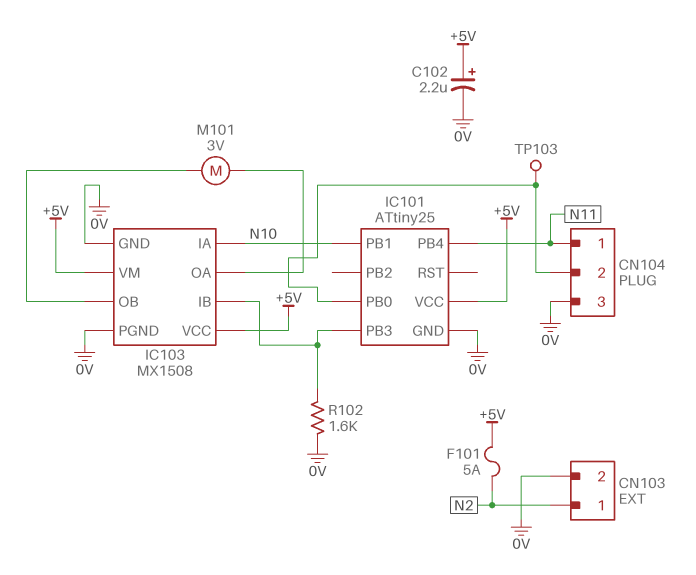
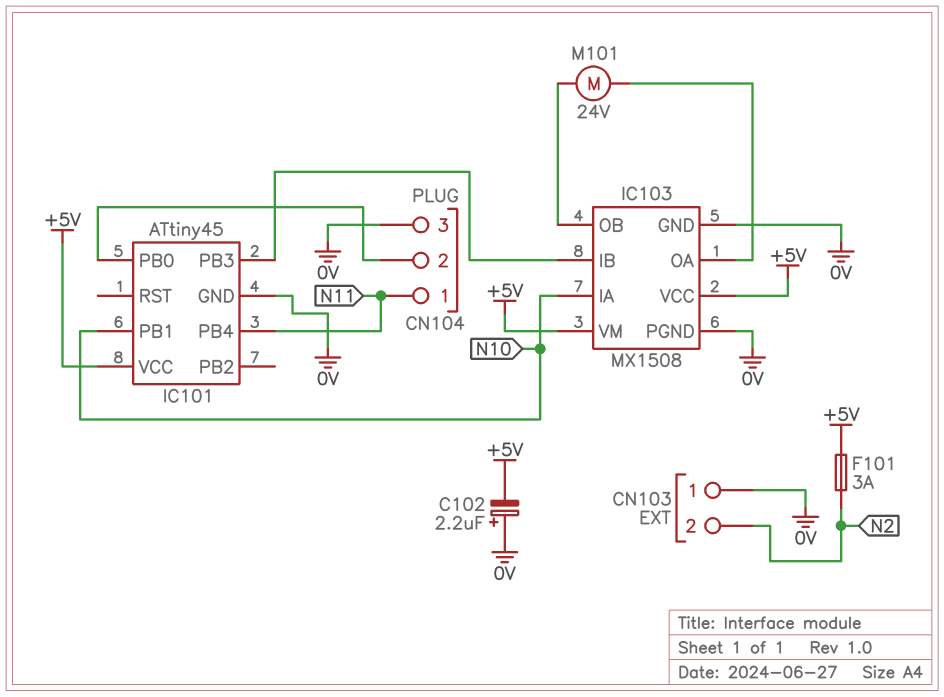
C102: 2.2uF (plus +5V, minus 0V) -> 2.2uF (plus 0V, minus +5V)
CN103 pin 1: N2 -> 0V
CN103 pin 2: 0V -> N2
F101: 5A (+5V, N2) -> 3A (+5V, N2)
IC101: ATtiny25 -> ATtiny45
M101: motor 3V (IC103/OA, IC103/OB) -> motor 24V (IC103/OA, IC103/OB)
R102: 1.6k (0V, IC101/PB3) -> none
TP103: test point (CN104/2) -> none

